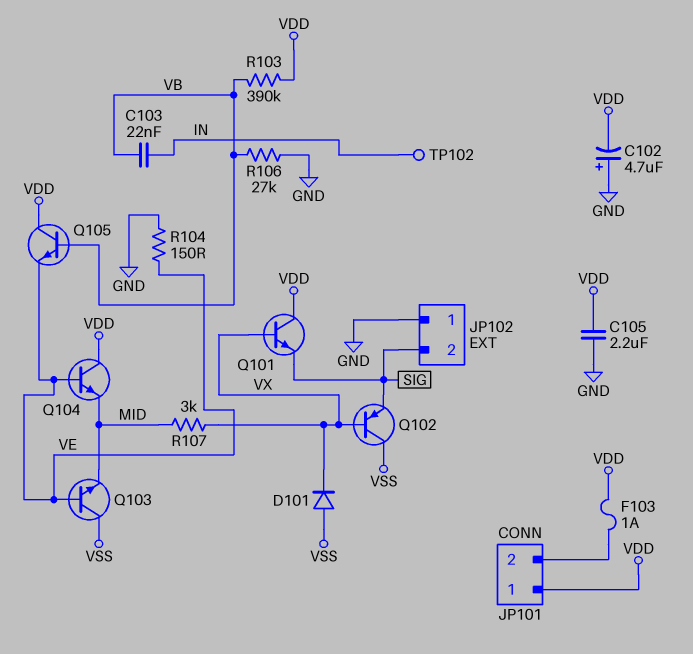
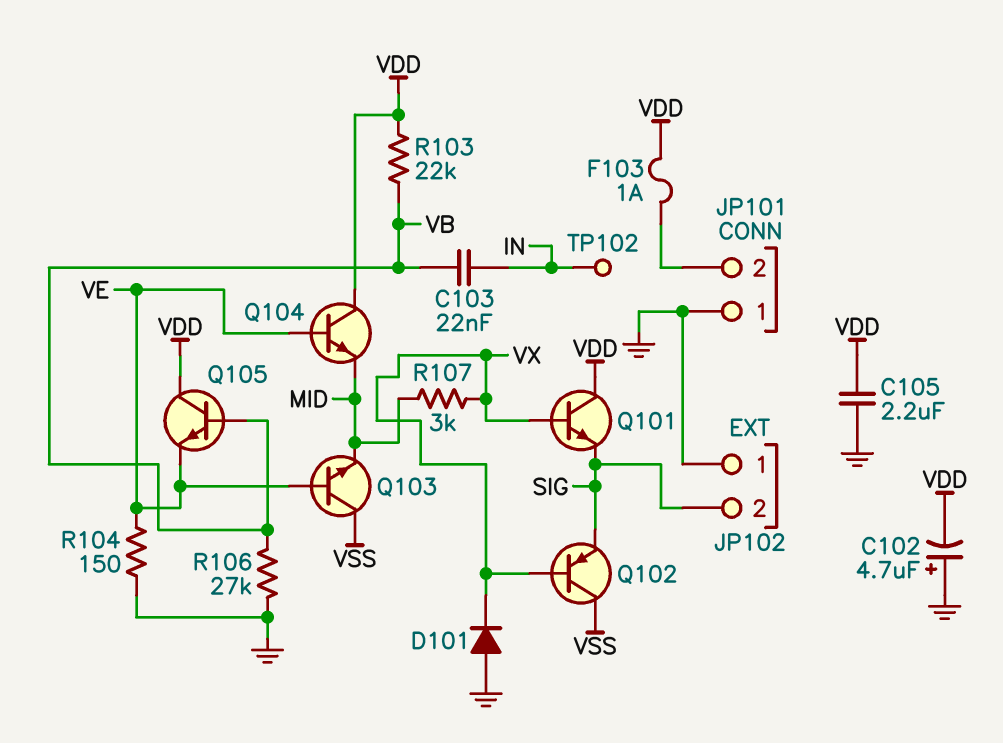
D101: diode (A VSS, K VX) -> diode (A GND, K VX)
JP101 pin 1: VDD -> GND
R103: 390k (VB, VDD) -> 22k (VB, VDD)

